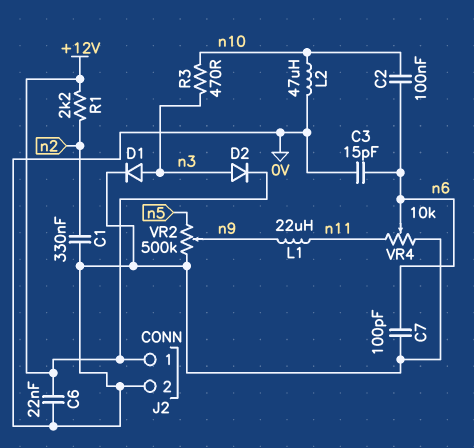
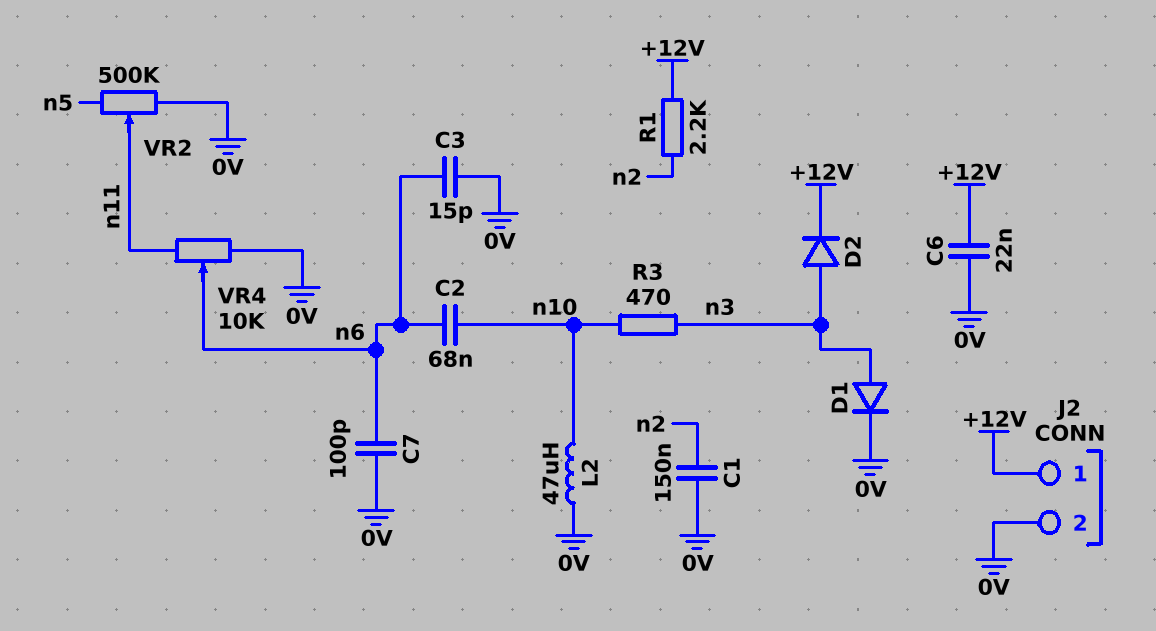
C1: 330nF (0V, n2) -> 150nF (0V, n2)
C2: 100nF (n6, n10) -> 68nF (n6, n10)
L1: 22uH (n9, n11) -> none
VR2: 500k (0V, n5, wiper n9) -> 500k (0V, n5, wiper n11)

